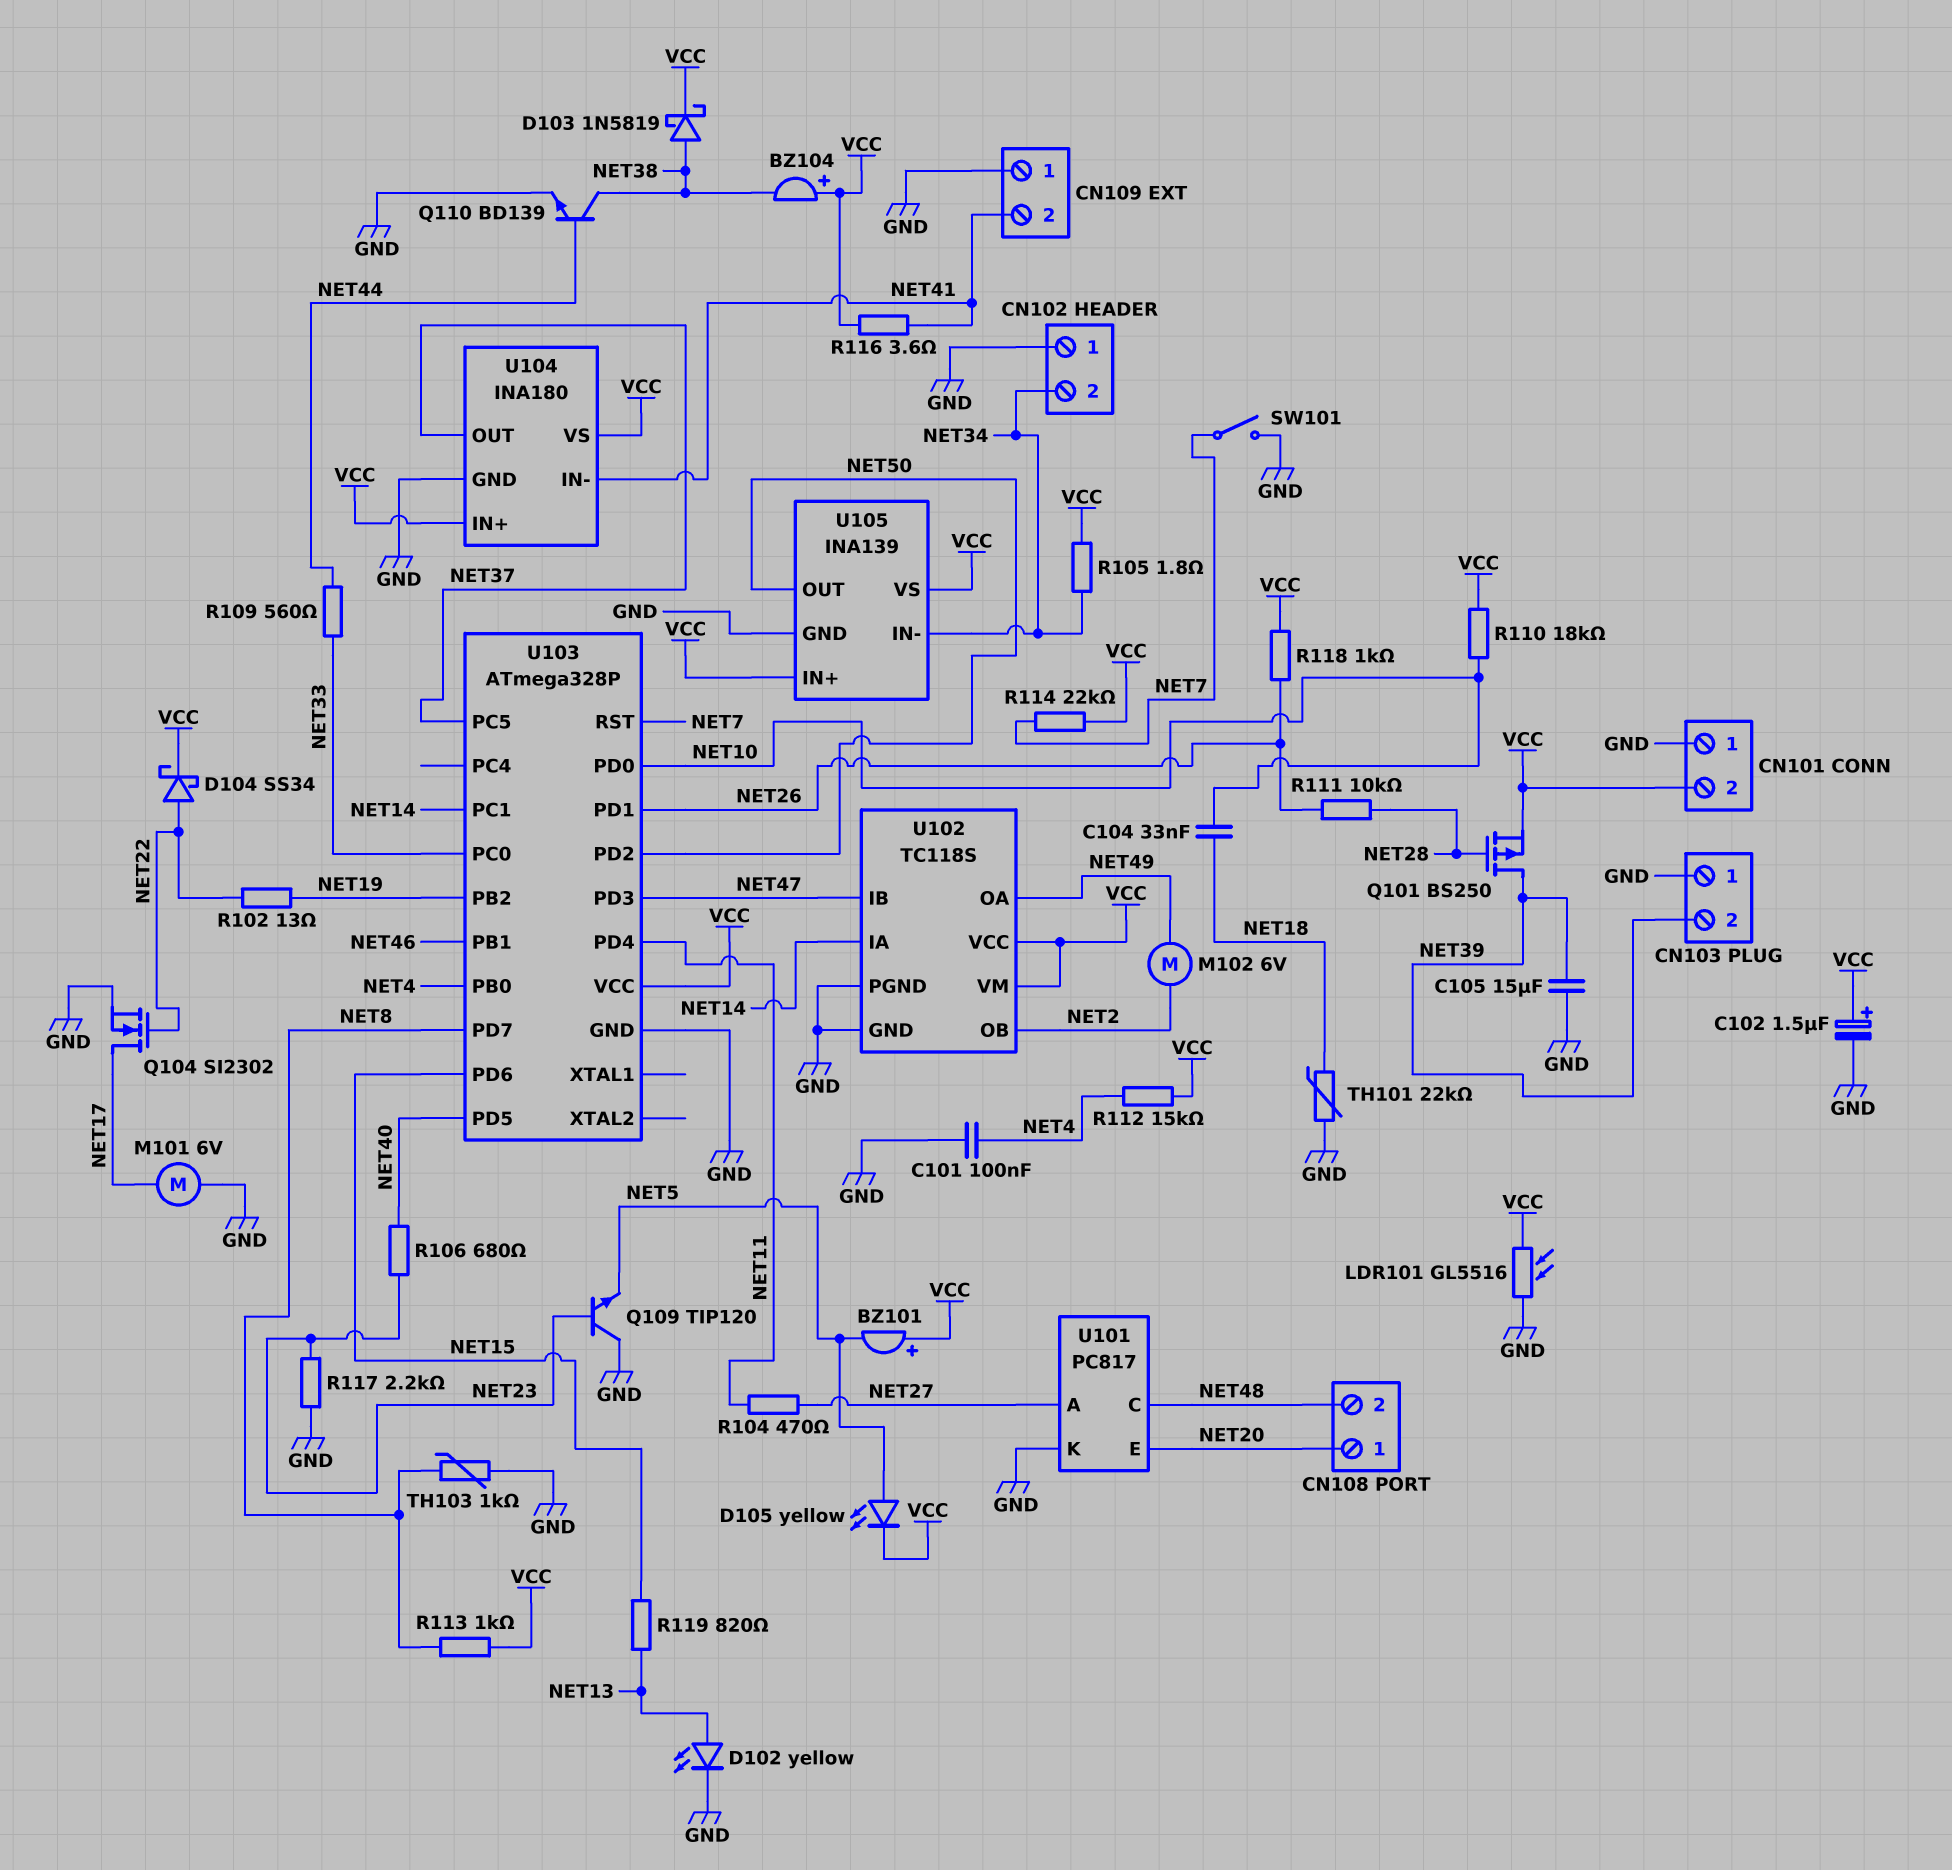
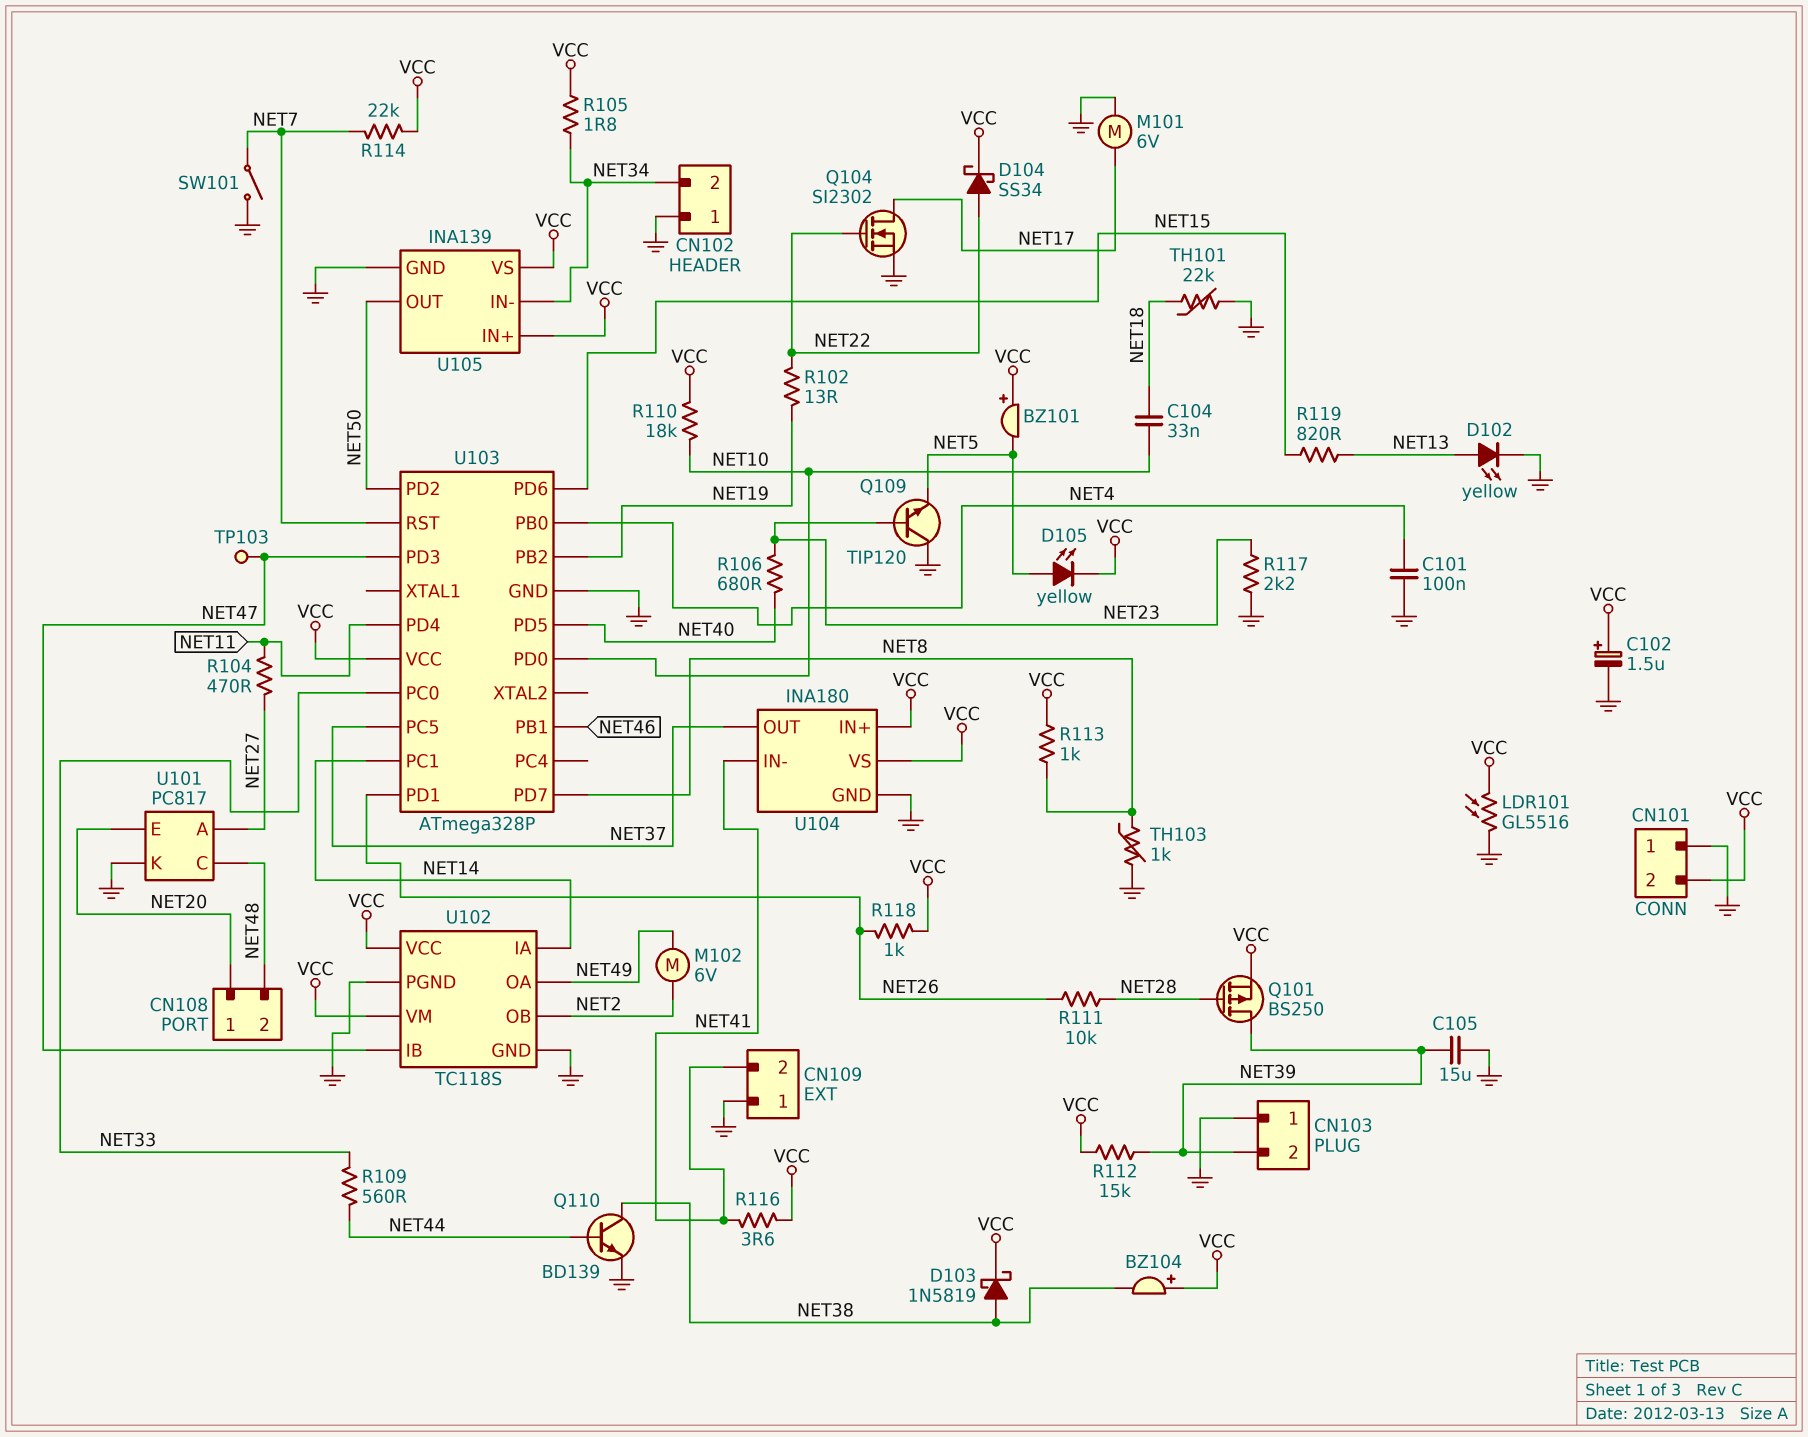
R112: 15k (NET4, VCC) -> 15k (NET39, VCC)
TP103: none -> test point (NET47)

